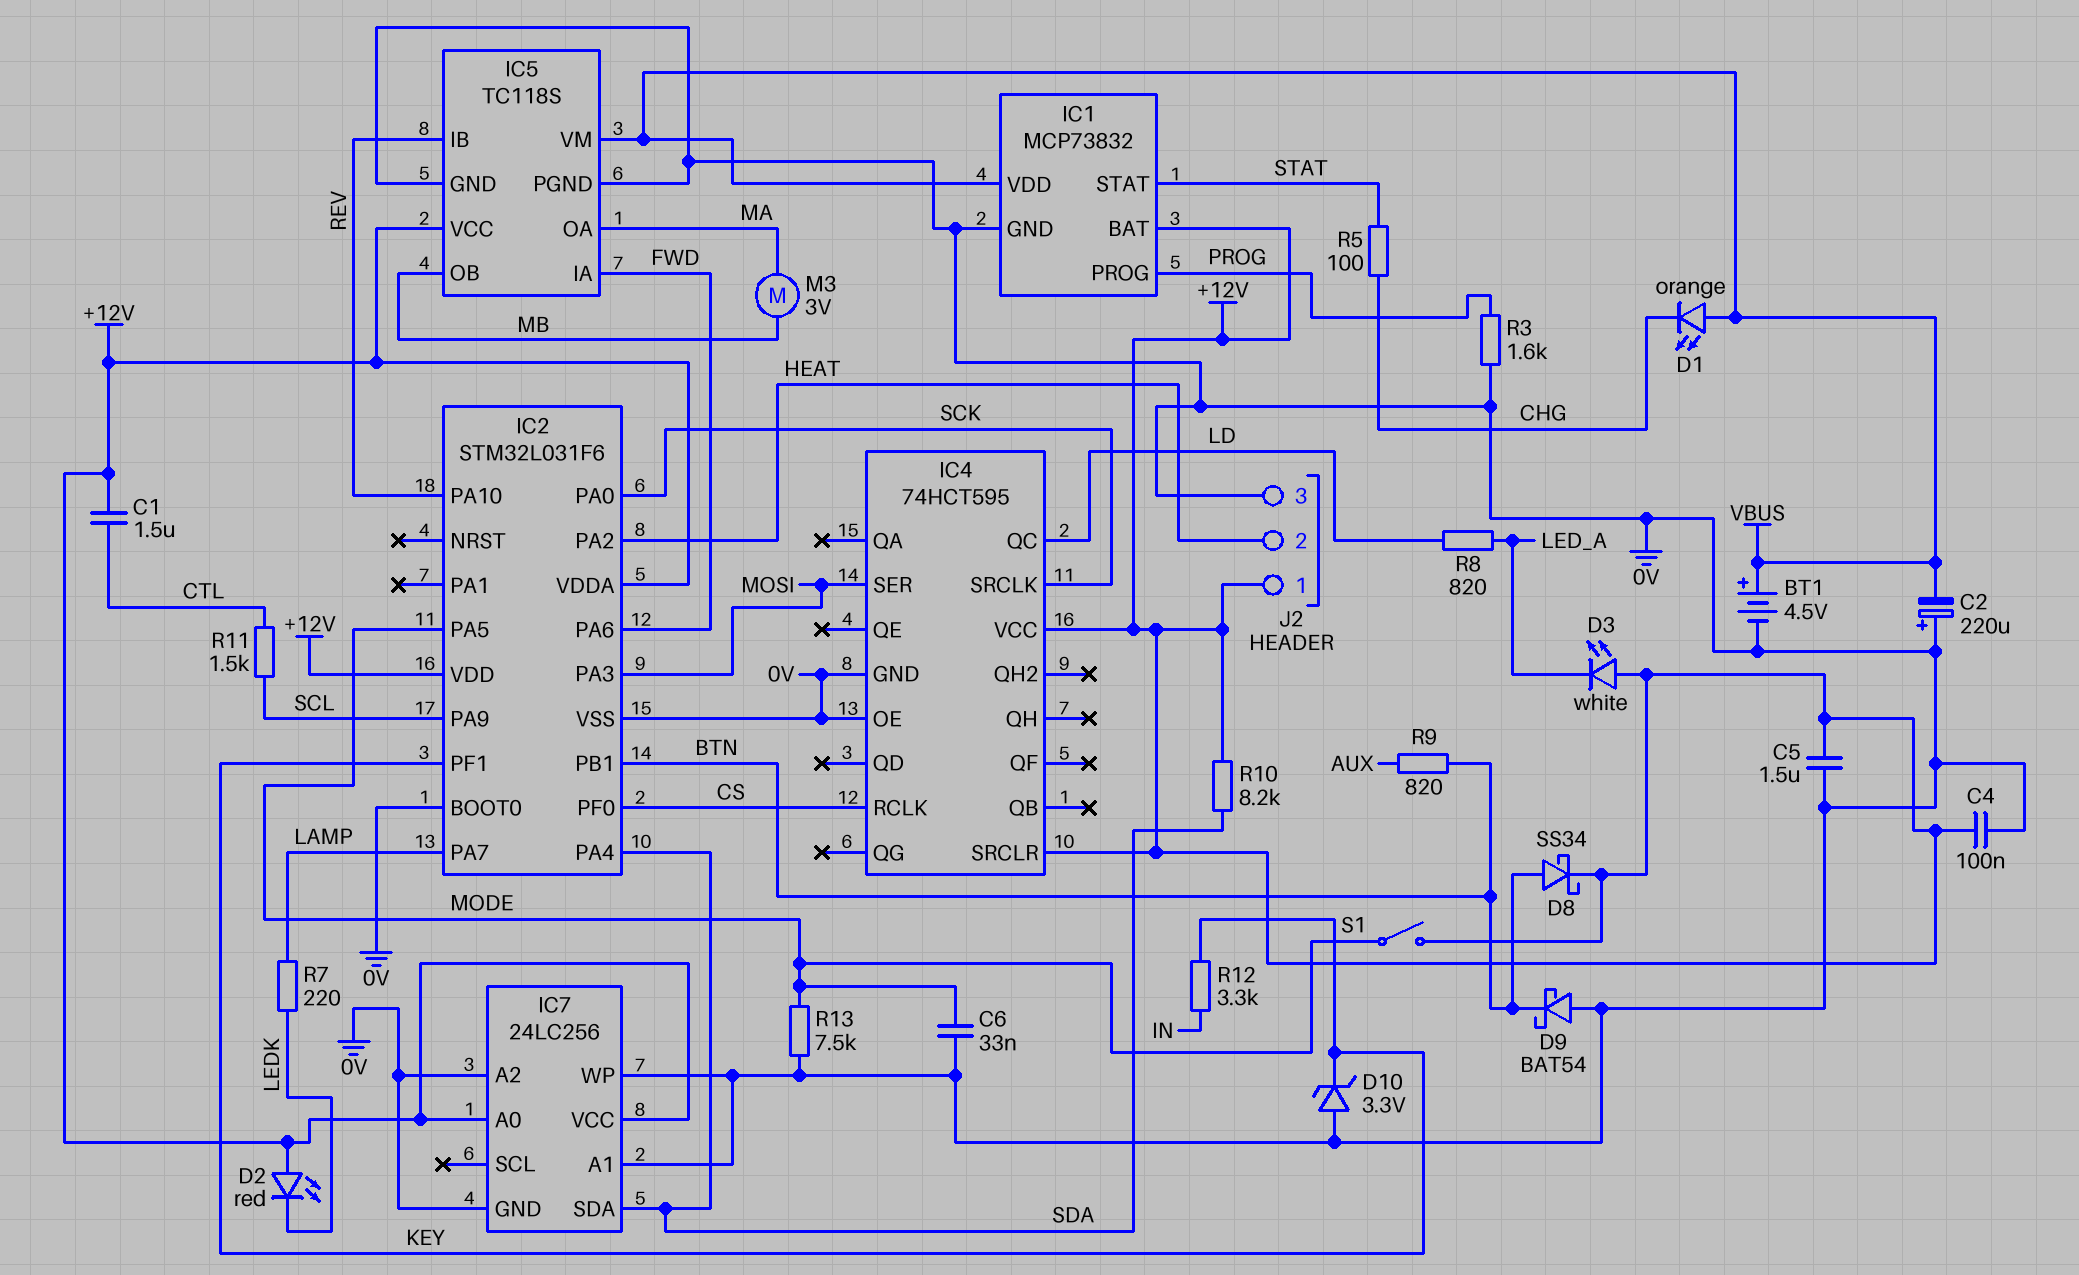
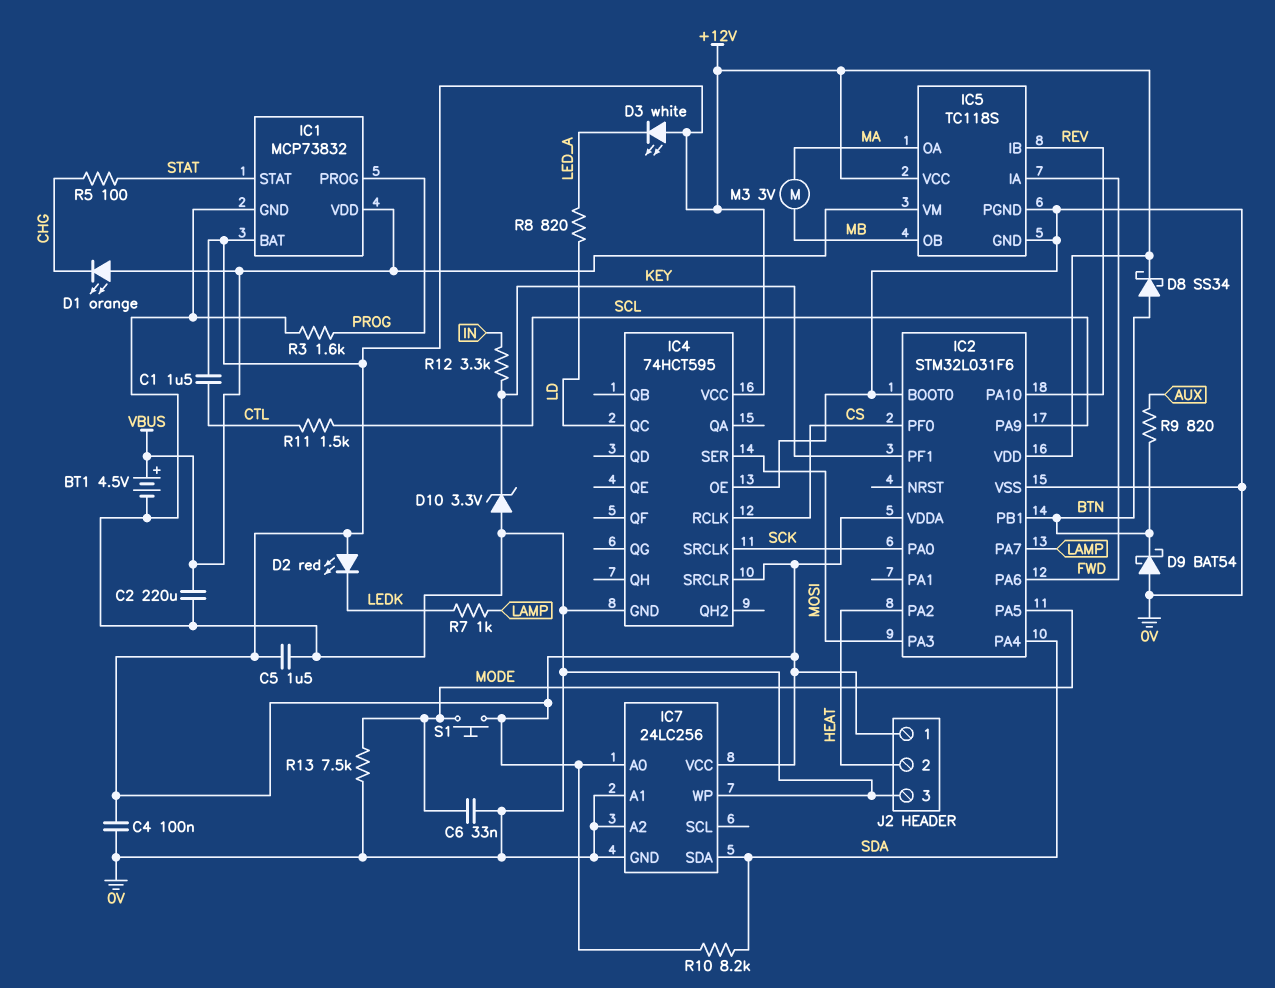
C2: 220uF (plus 0V, minus VBUS) -> 220uF (0V, VBUS)
R7: 220 (LAMP, LEDK) -> 1k (LAMP, LEDK)
S1: switch (+12V, MODE) -> button (+12V, MODE)

